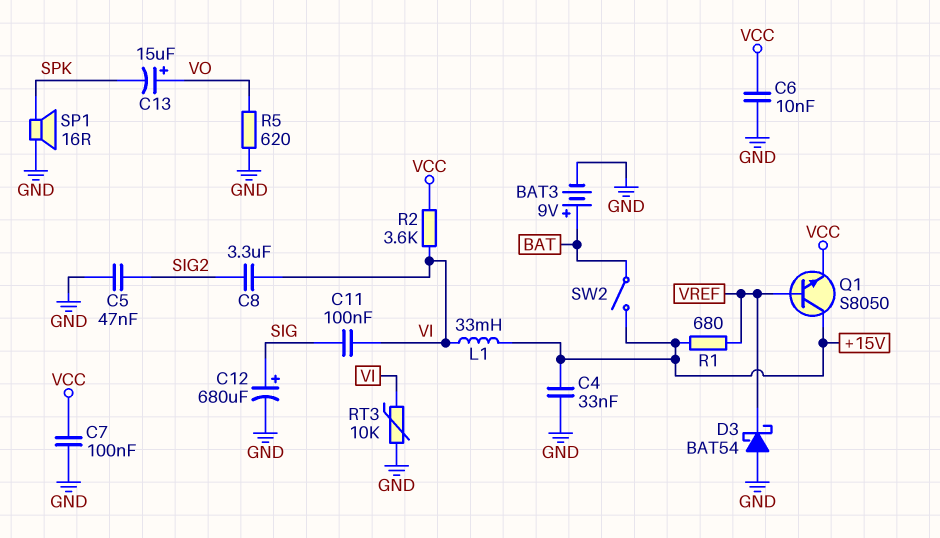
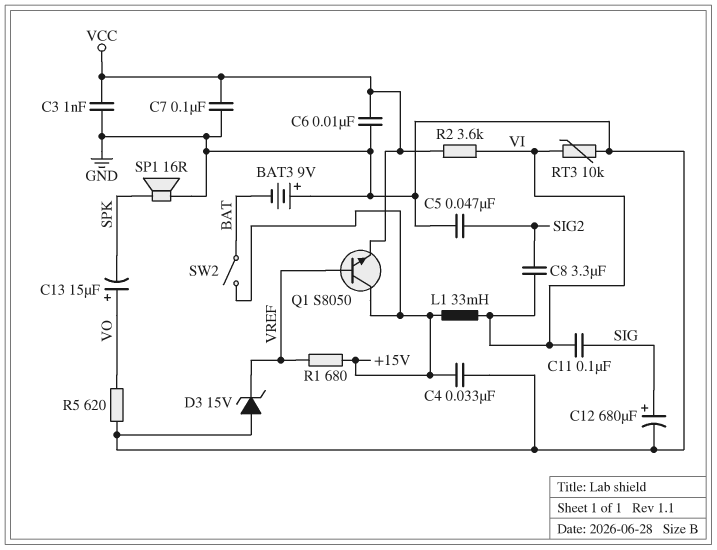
BAT3: 9V (plus BAT, minus GND) -> 9V (plus GND, minus BAT)
C3: none -> 1nF (GND, VCC)
D3: schottky BAT54 (A GND, K VREF) -> zener 15V (A GND, K VREF)

